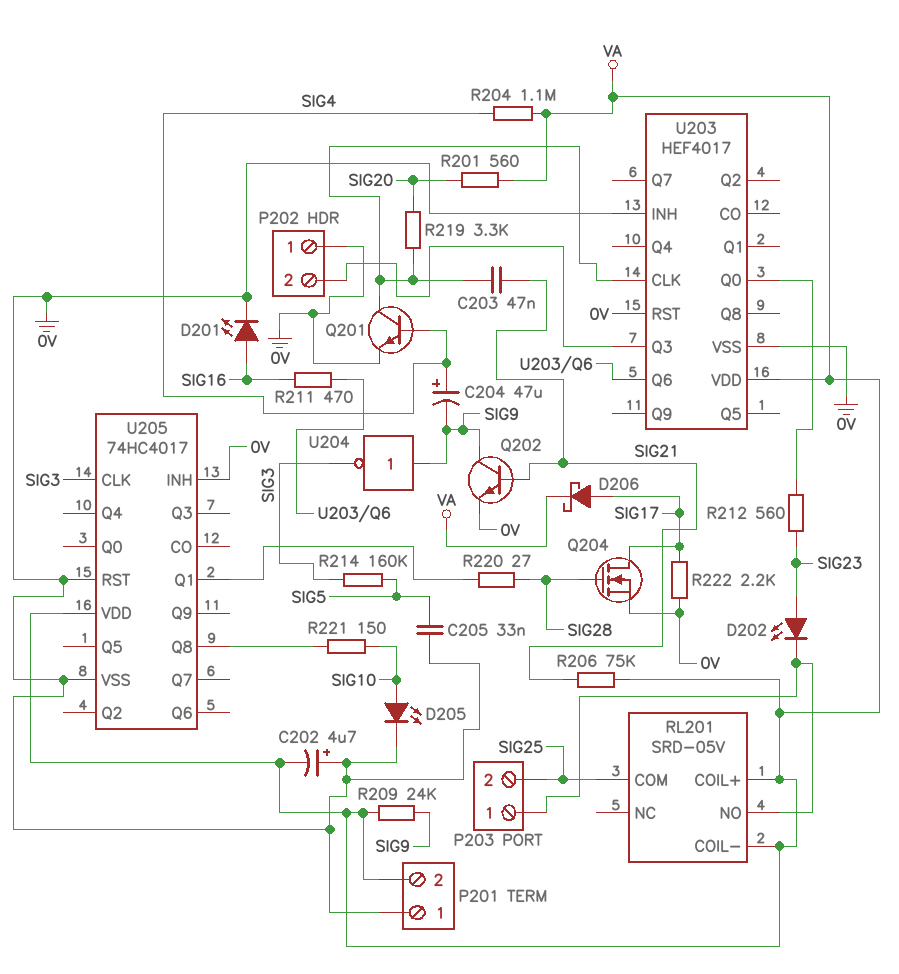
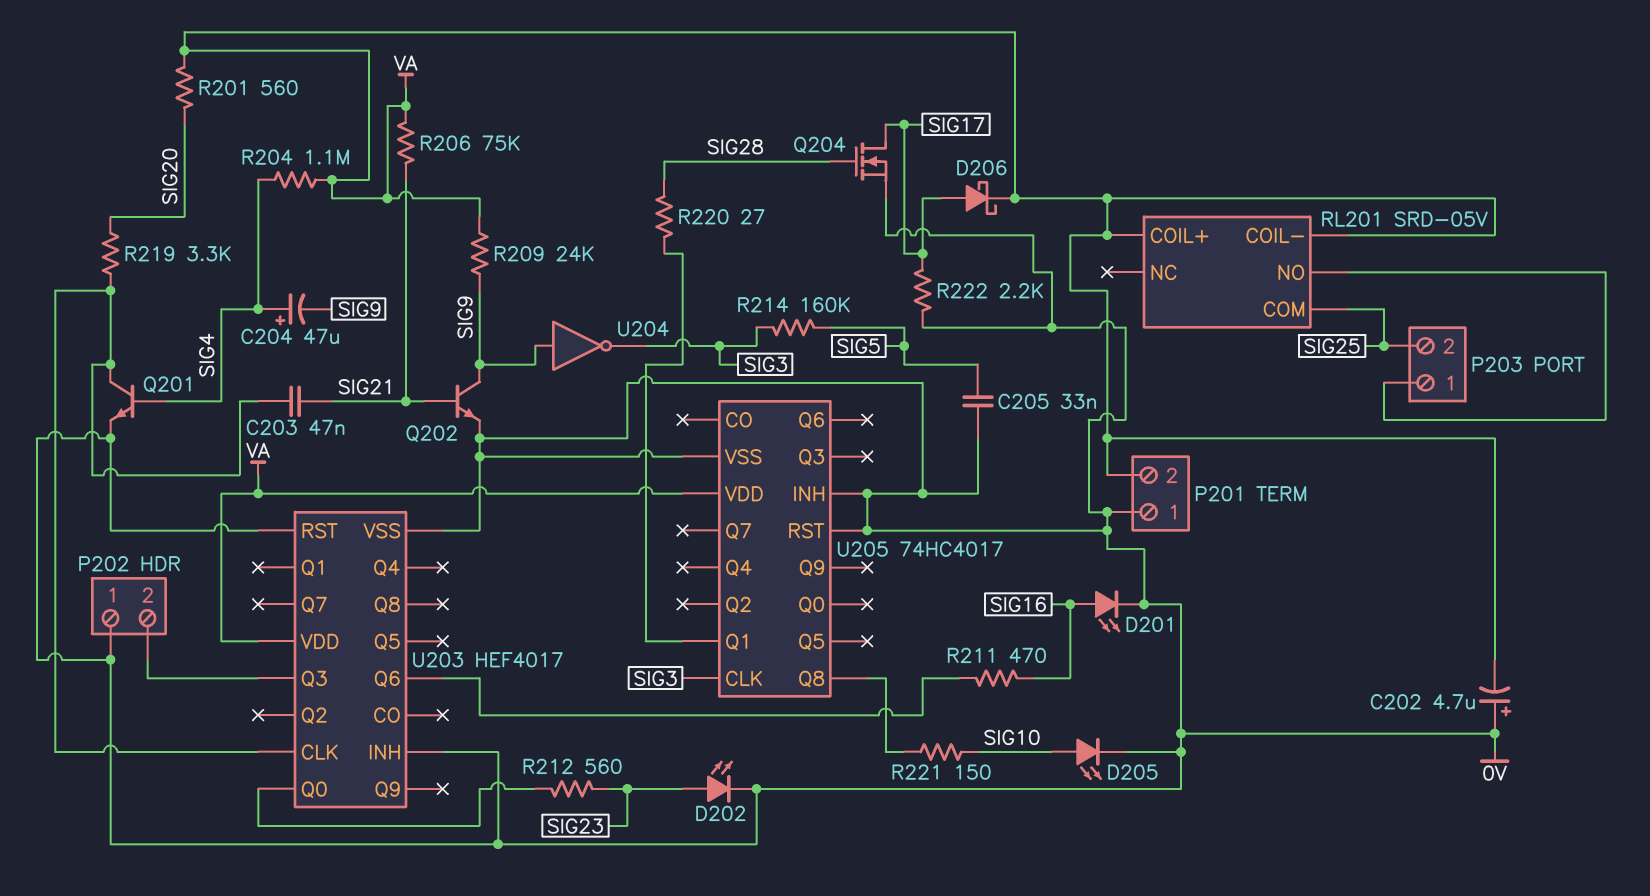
D202: LED (A SIG23, K P203/1) -> LED (A SIG23, K 0V)

